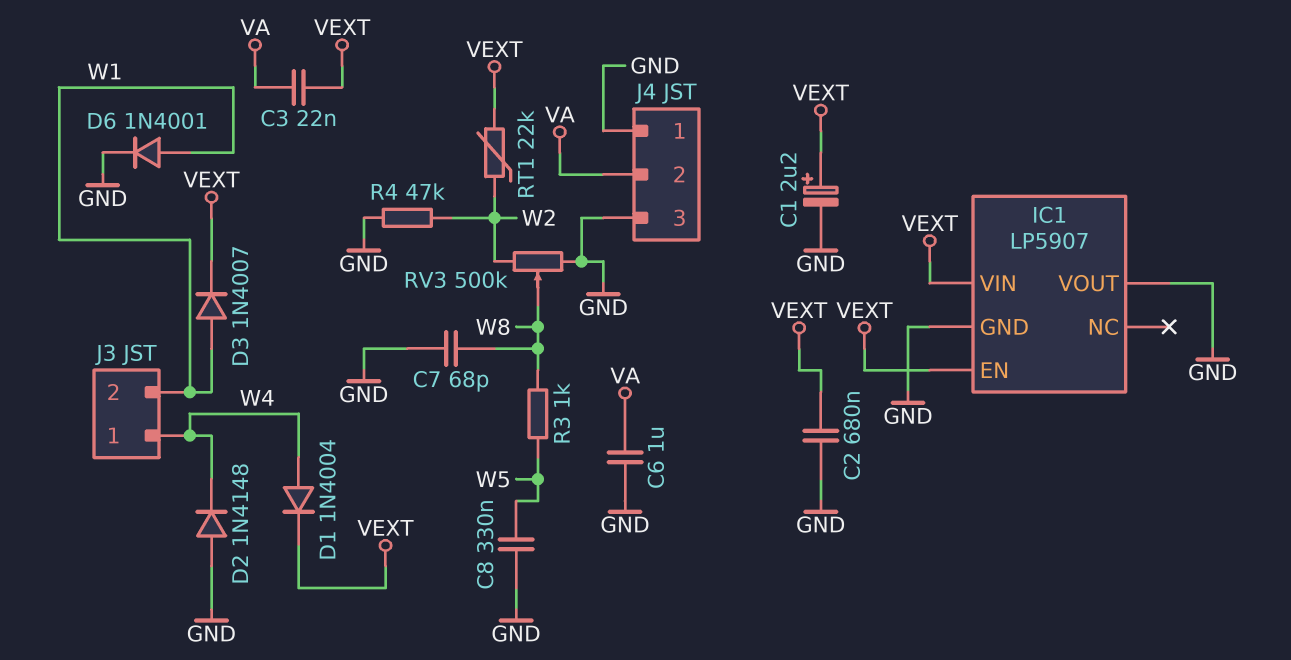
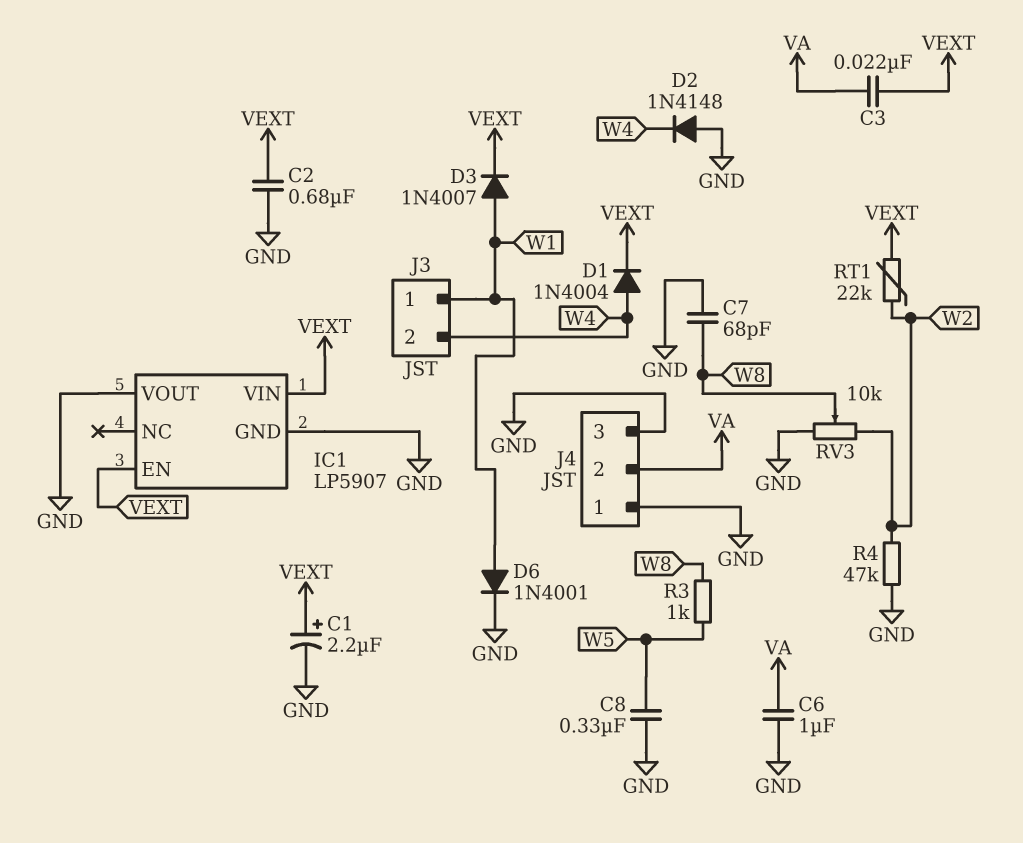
J3 pin 1: W4 -> W1
J3 pin 2: W1 -> W4
RV3: 500k (GND, W2, wiper W8) -> 10k (GND, W2, wiper W8)

